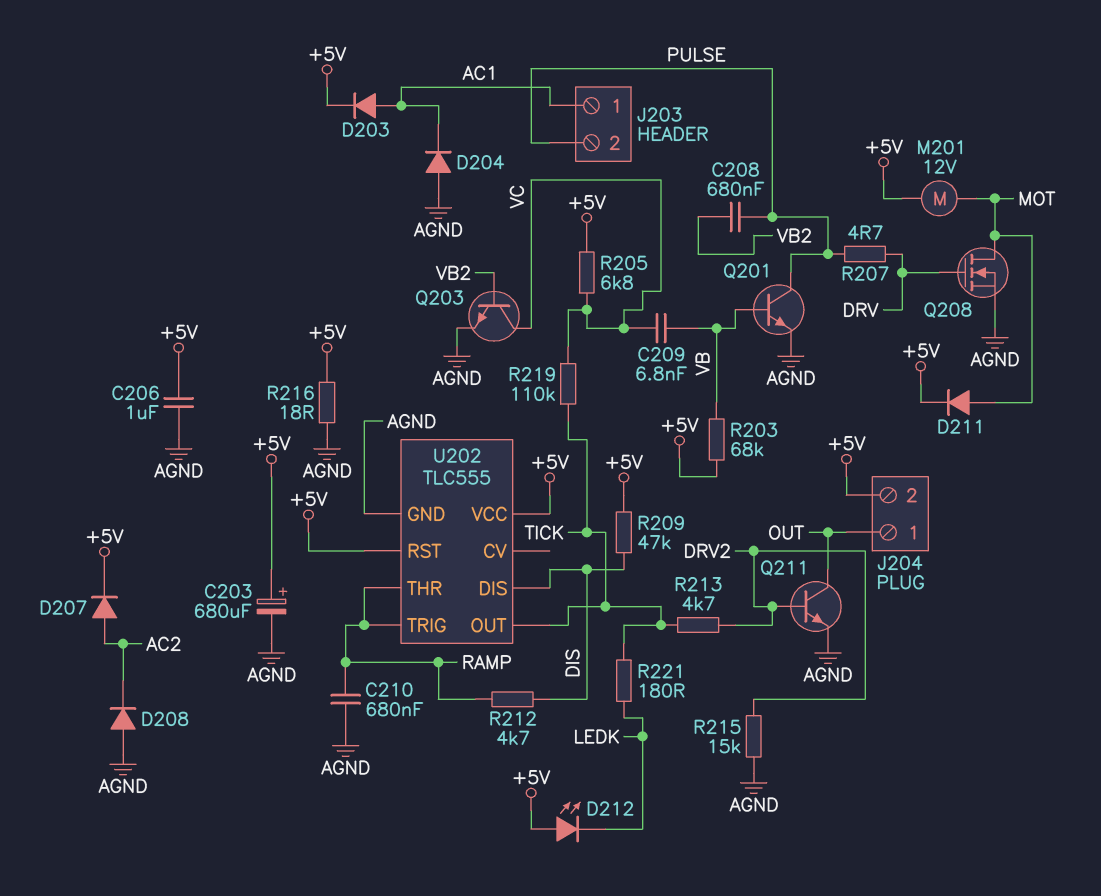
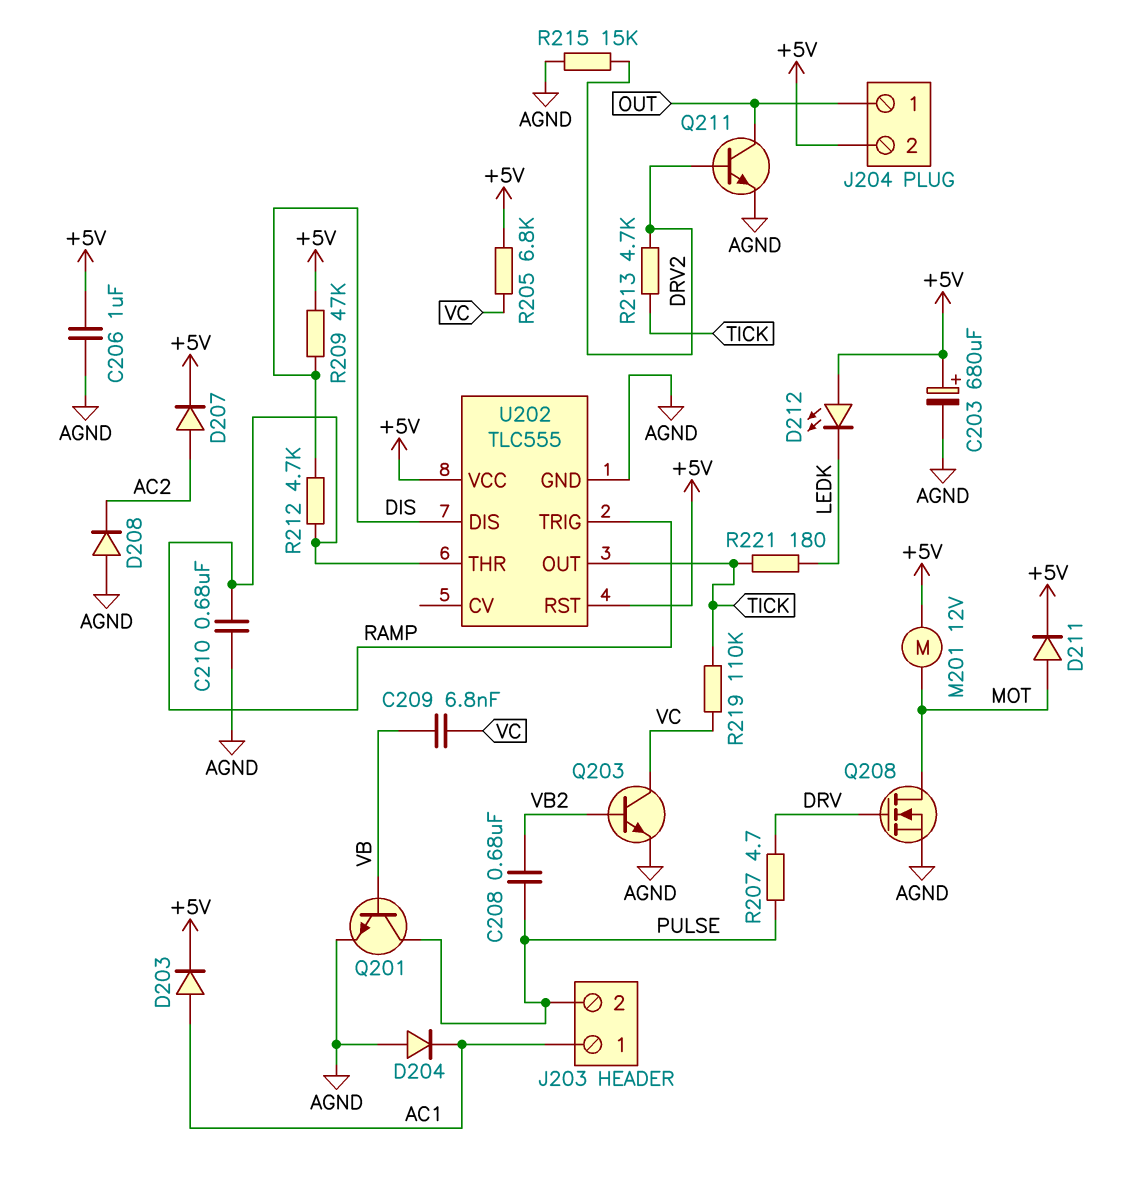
R203: 68k (+5V, VB) -> none
R216: 18 (+5V, AGND) -> none

